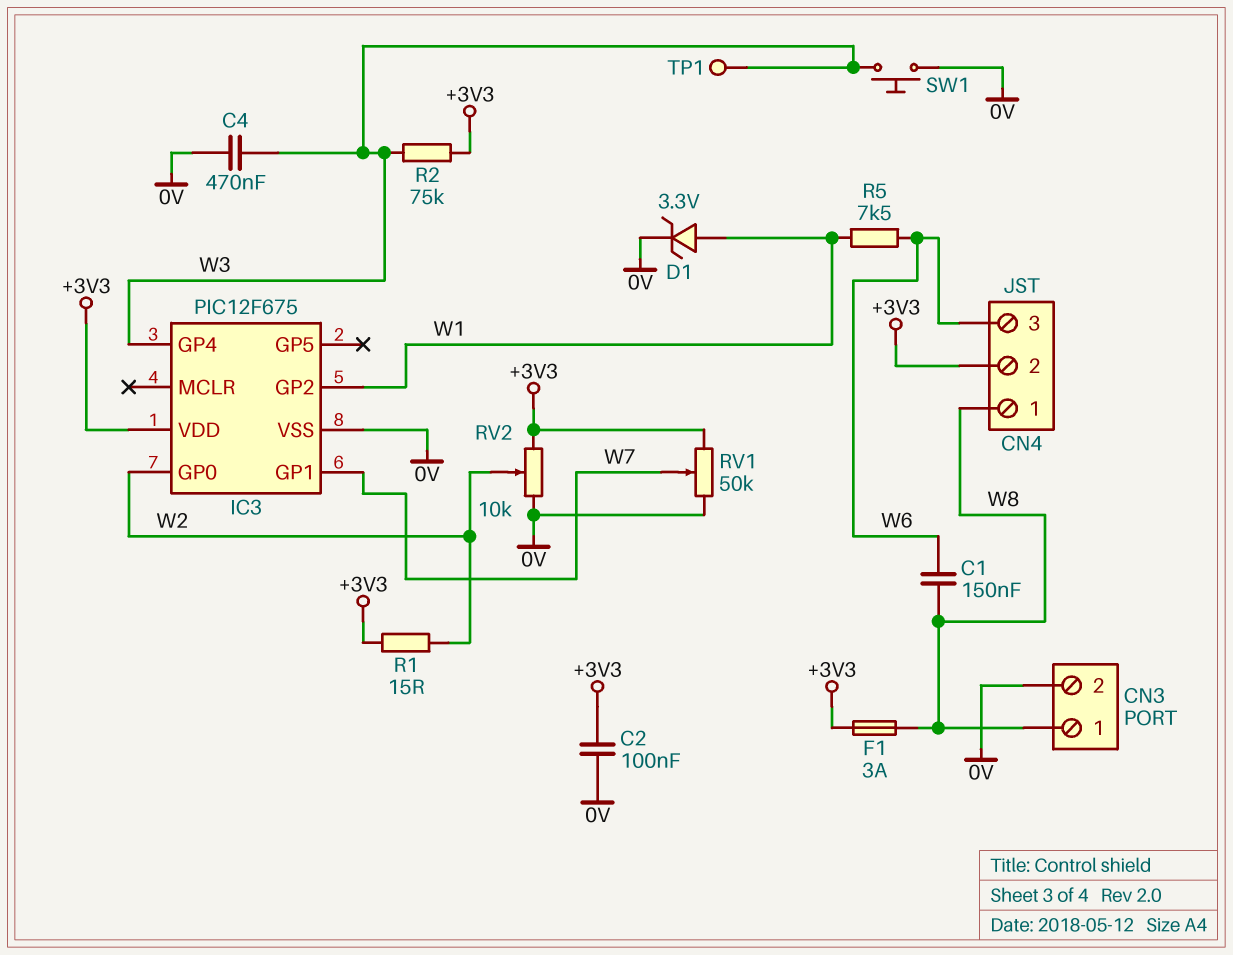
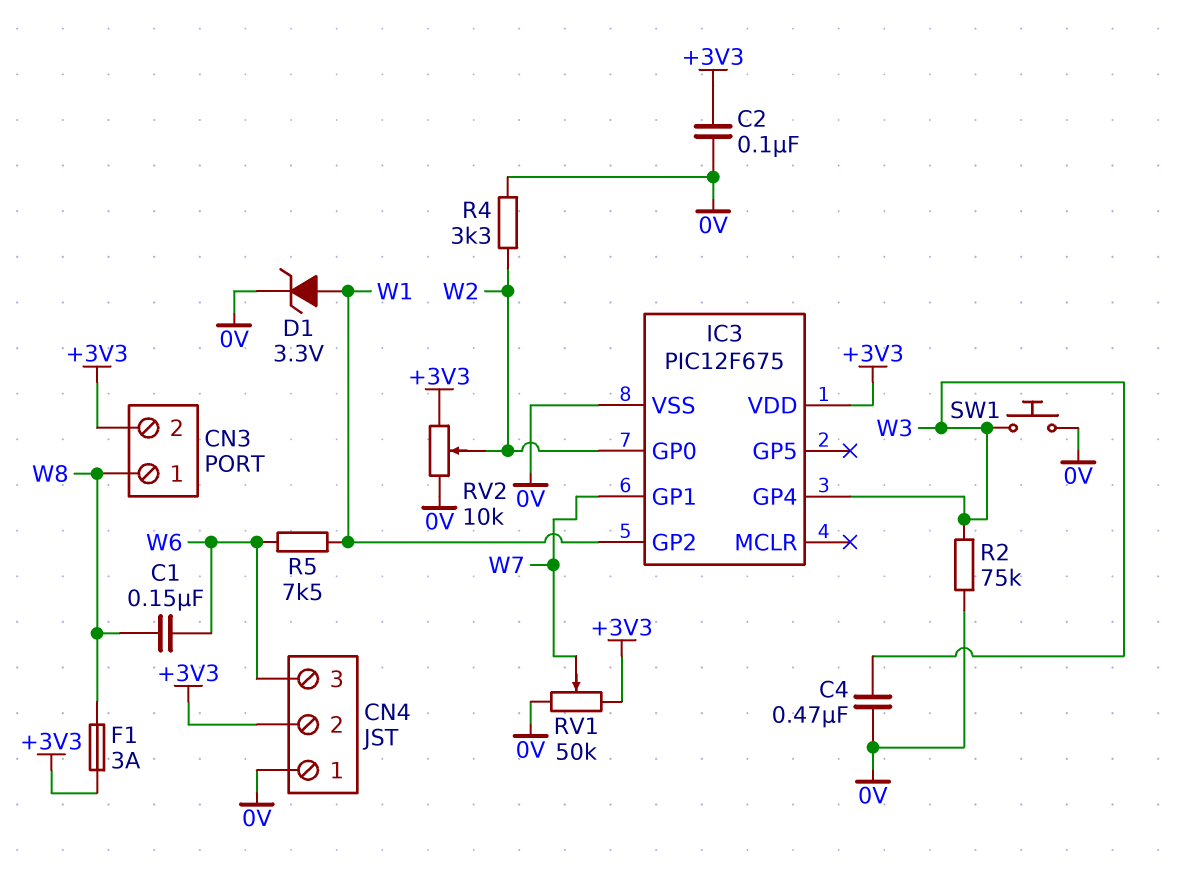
CN3 pin 2: 0V -> +3V3
CN4 pin 1: W8 -> 0V
R1: 15 (+3V3, W2) -> none
R2: 75k (+3V3, W3) -> 75k (0V, W3)
R4: none -> 3.3k (0V, W2)
TP1: test point (W3) -> none

